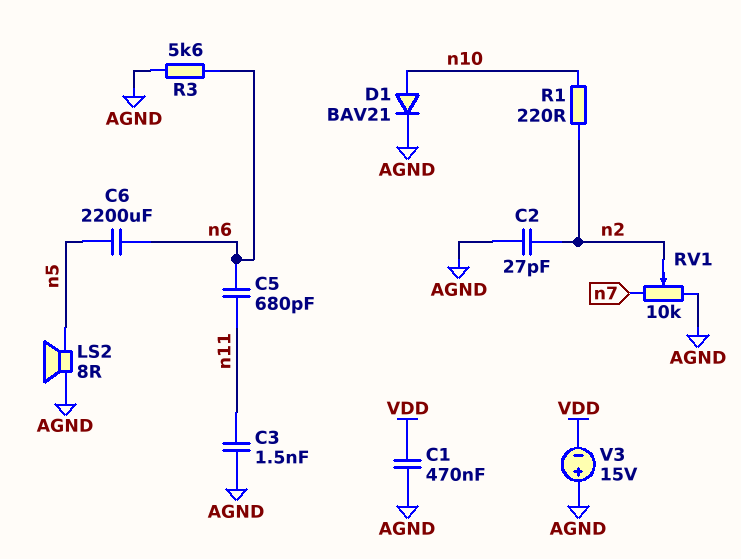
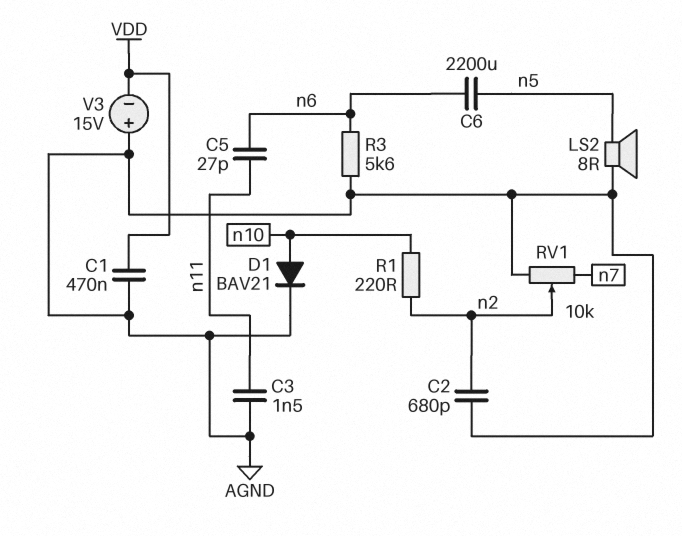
C2: 27pF (AGND, n2) -> 680pF (AGND, n2)
C5: 680pF (n6, n11) -> 27pF (n6, n11)

